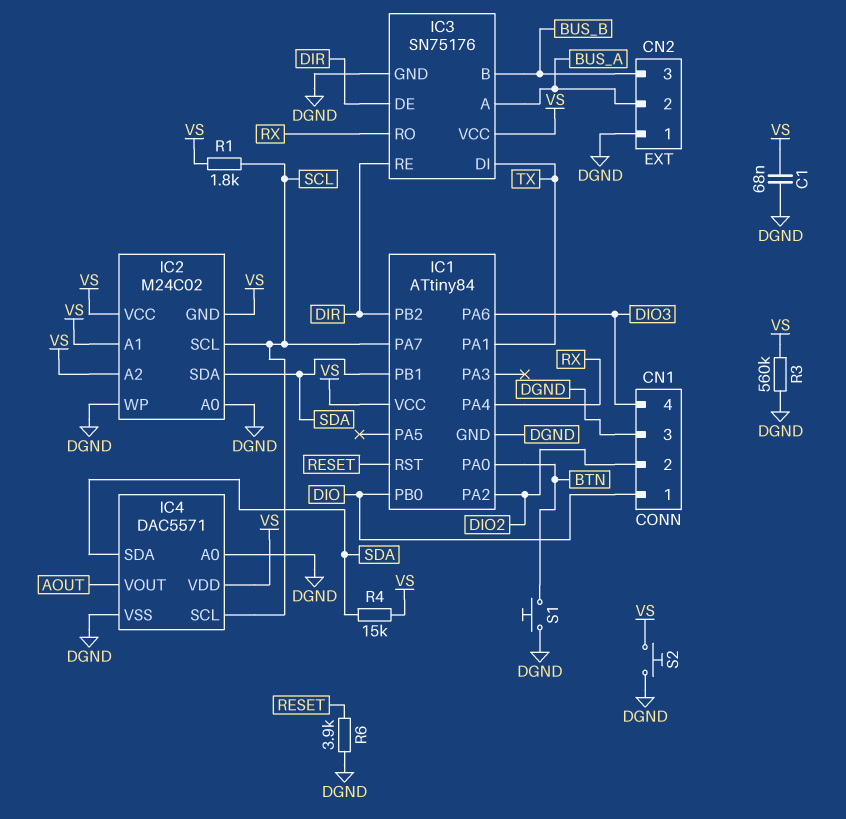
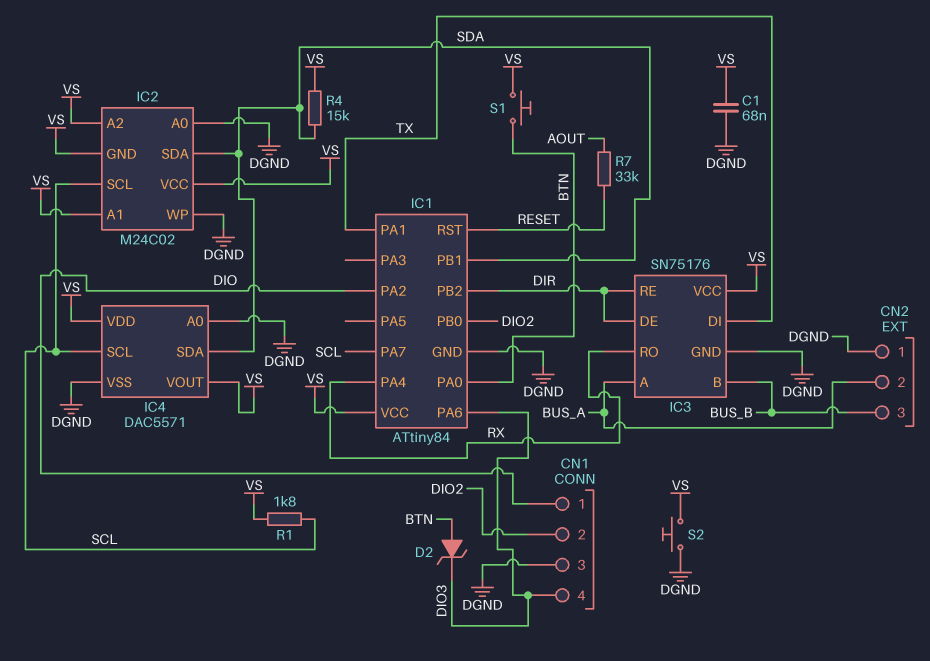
D2: none -> zener (A BTN, K DIO3)
IC1 pin PA2: DIO2 -> DIO
IC1 pin PB0: DIO -> DIO2
IC4 pin VOUT: AOUT -> VS
R3: 560k (DGND, VS) -> none
R6: 3.9k (DGND, RESET) -> none
R7: none -> 33k (AOUT, RESET)
S1: button (BTN, DGND) -> button (BTN, VS)

